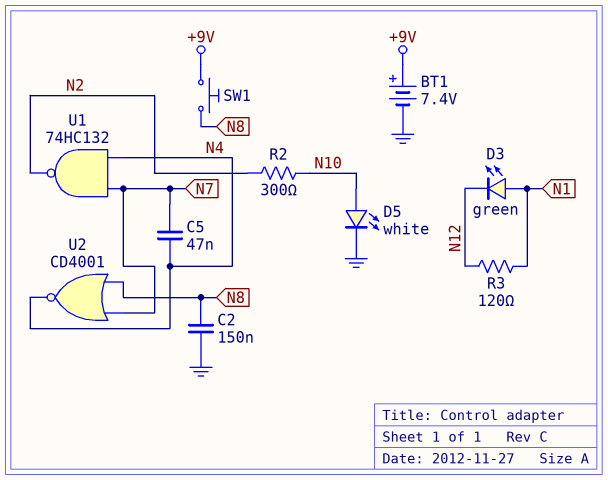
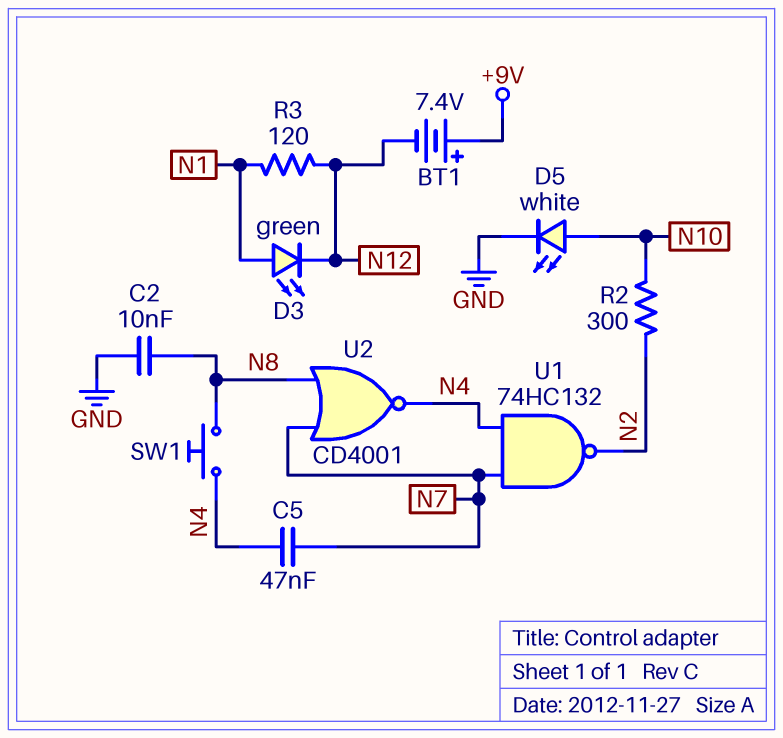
BT1: 7.4V (plus +9V, minus GND) -> 7.4V (plus +9V, minus N12)
C2: 150nF (GND, N8) -> 10nF (GND, N8)
SW1: button (+9V, N8) -> button (N4, N8)

